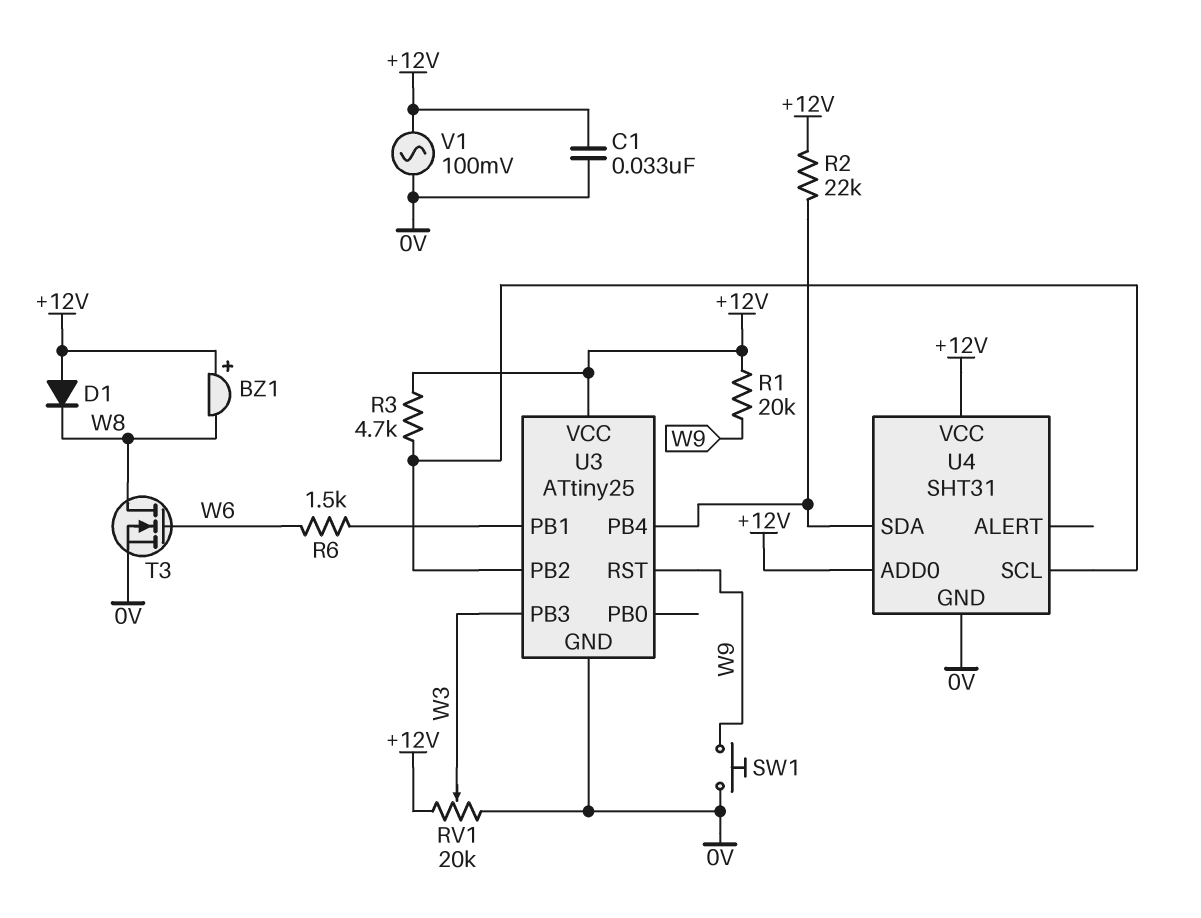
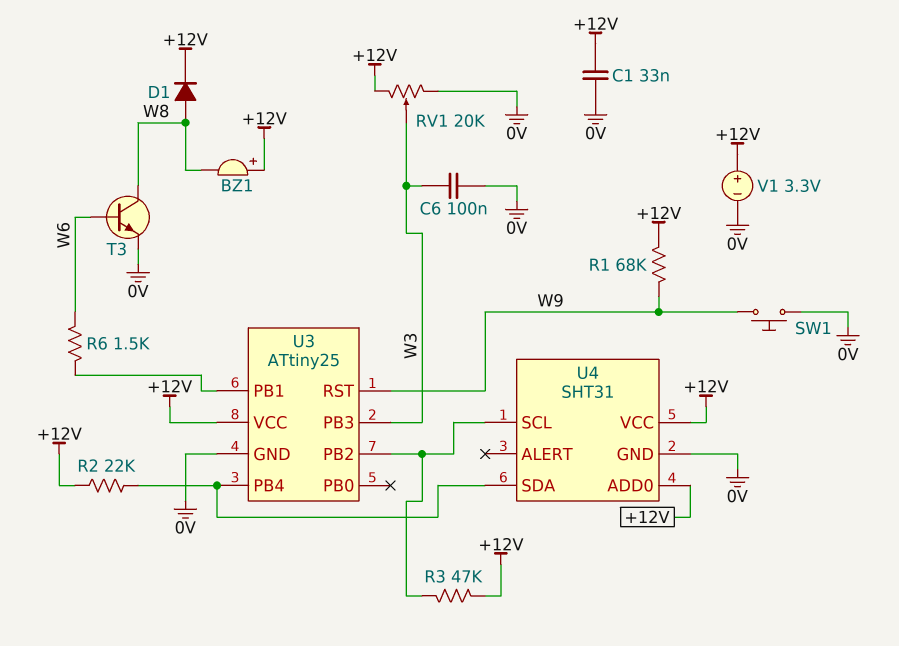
C6: none -> 100nF (0V, W3)
D1: diode (A +12V, K W8) -> diode (A W8, K +12V)
R1: 20k (+12V, W9) -> 68k (+12V, W9)
R3: 4.7k (+12V, U3/PB2) -> 47k (+12V, U3/PB2)
T3: NMOS (G W6, D W8, S 0V) -> NPN (B W6, C W8, E 0V)
V1: AC 100mV (+12V, 0V) -> 3.3V (plus +12V, minus 0V)

